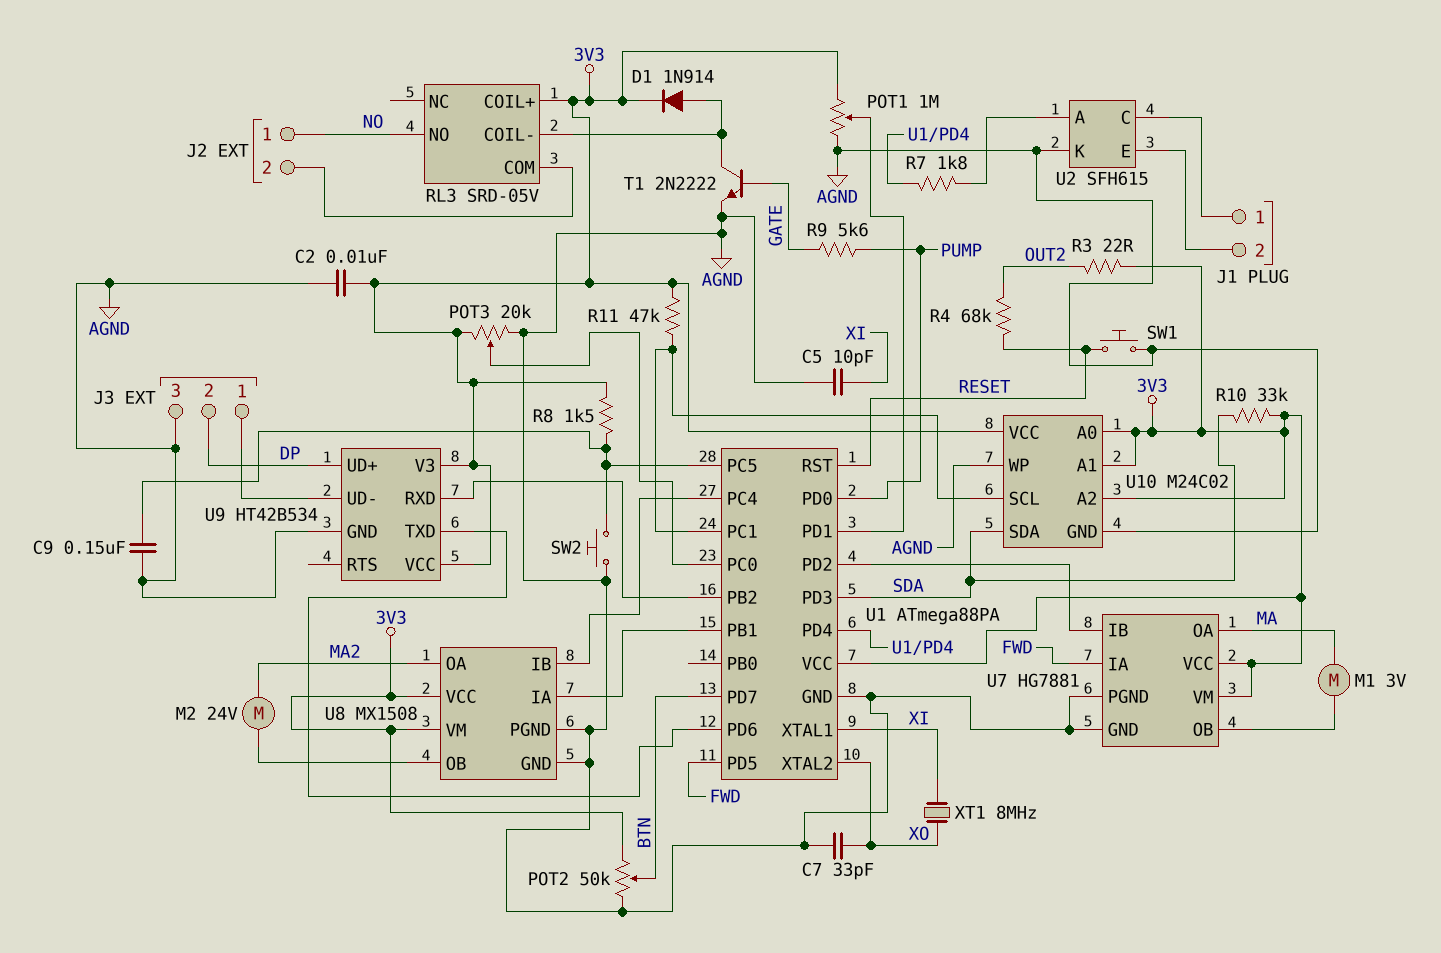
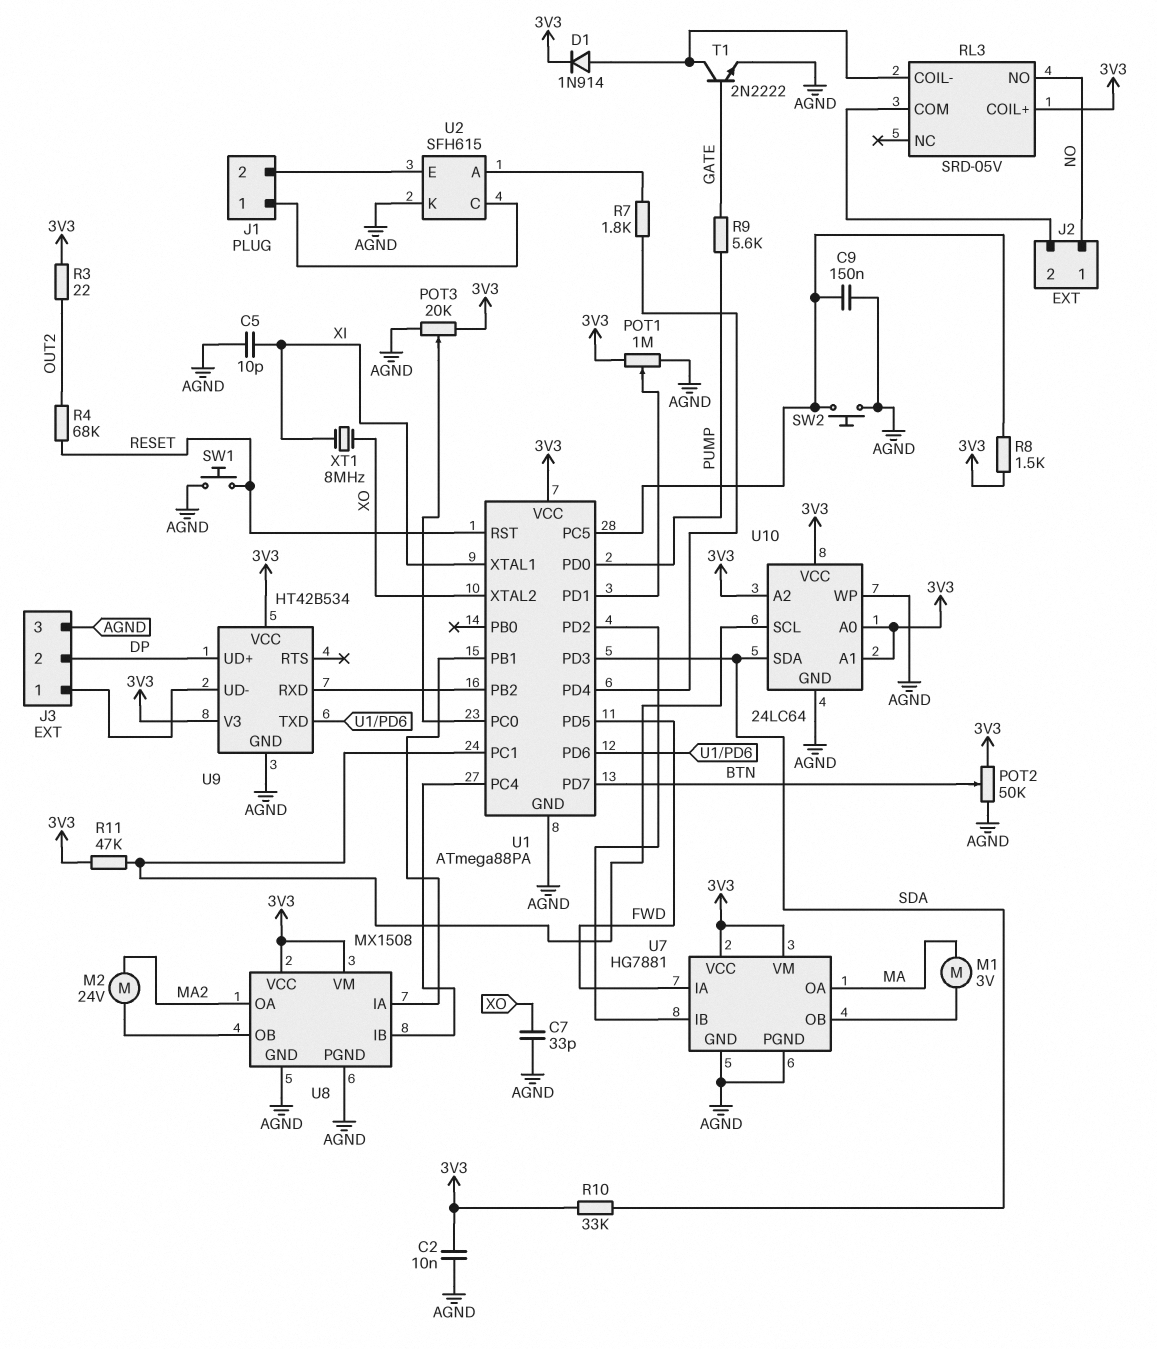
U10: M24C02 -> 24LC64

